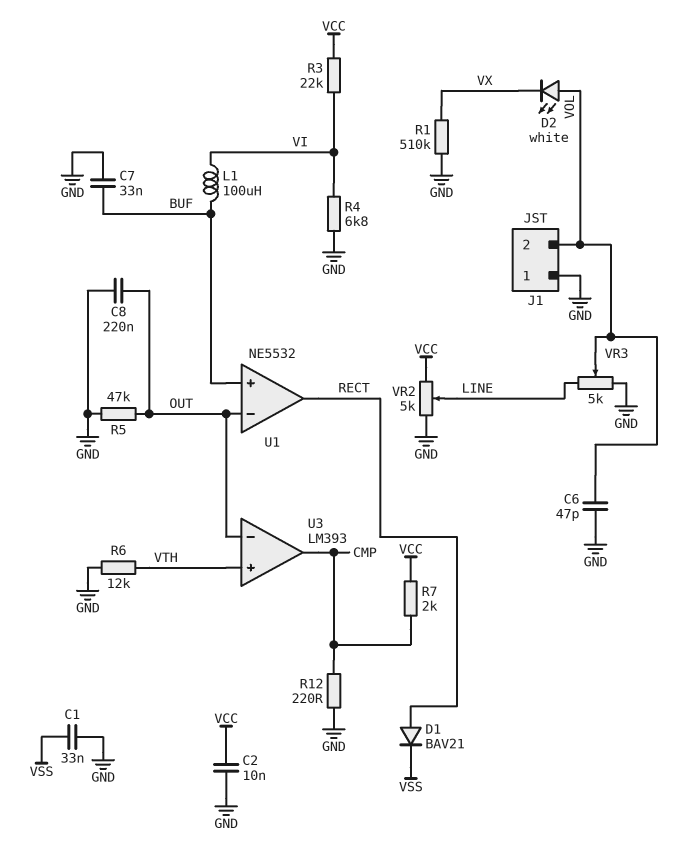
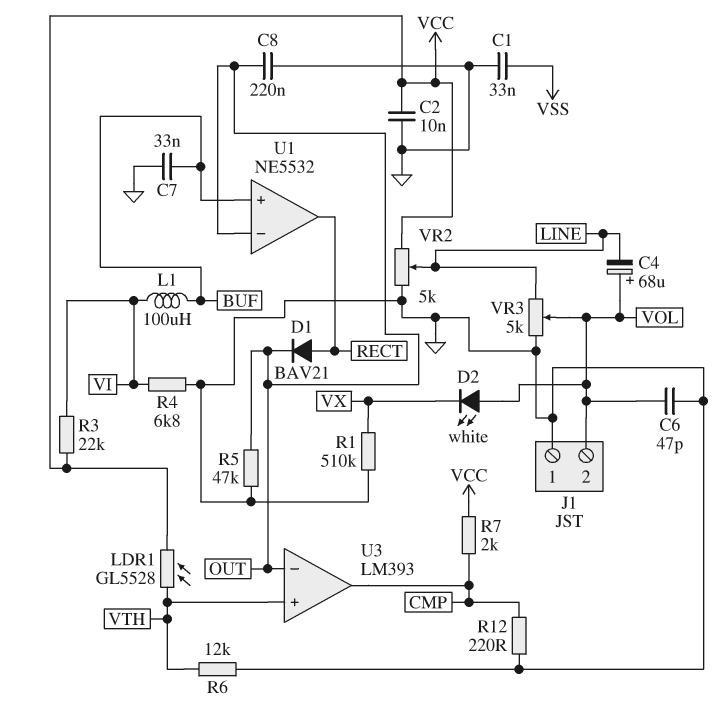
C4: none -> 68uF (plus VOL, minus LINE)
D1: diode BAV21 (A RECT, K VSS) -> diode BAV21 (A RECT, K OUT)
LDR1: none -> GL5528 (VCC, VTH)

